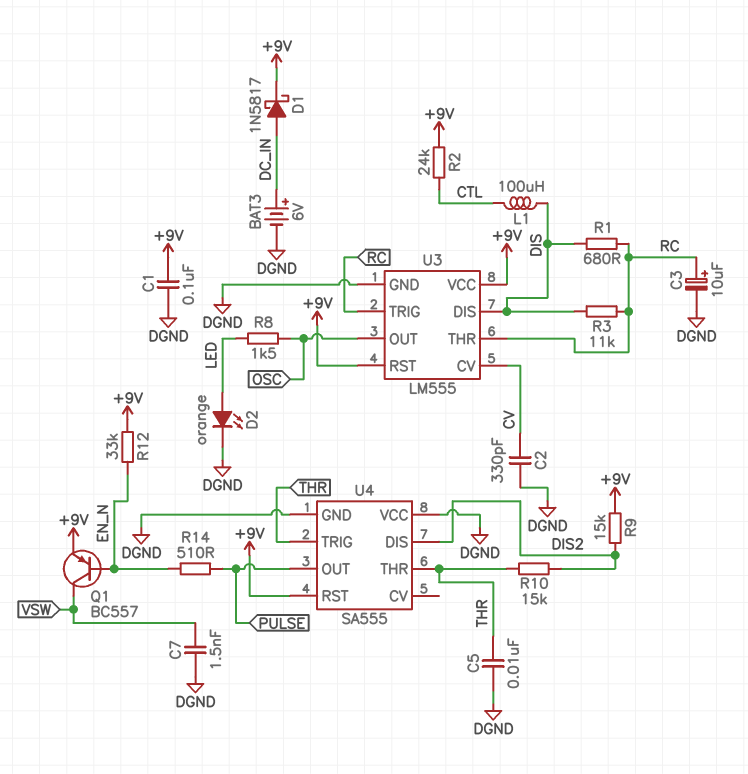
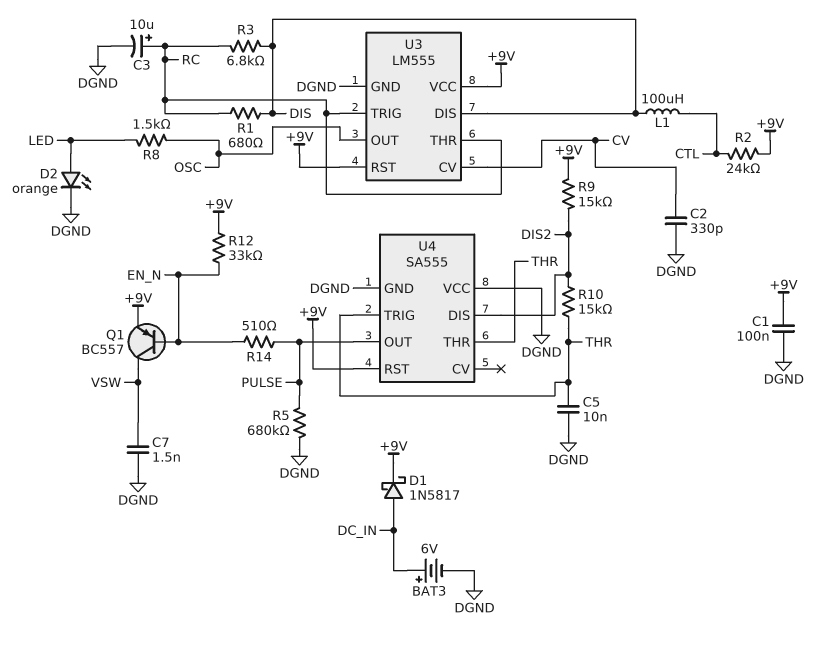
R3: 11k (DIS, RC) -> 6.8k (DIS, RC)
R5: none -> 680k (DGND, PULSE)

